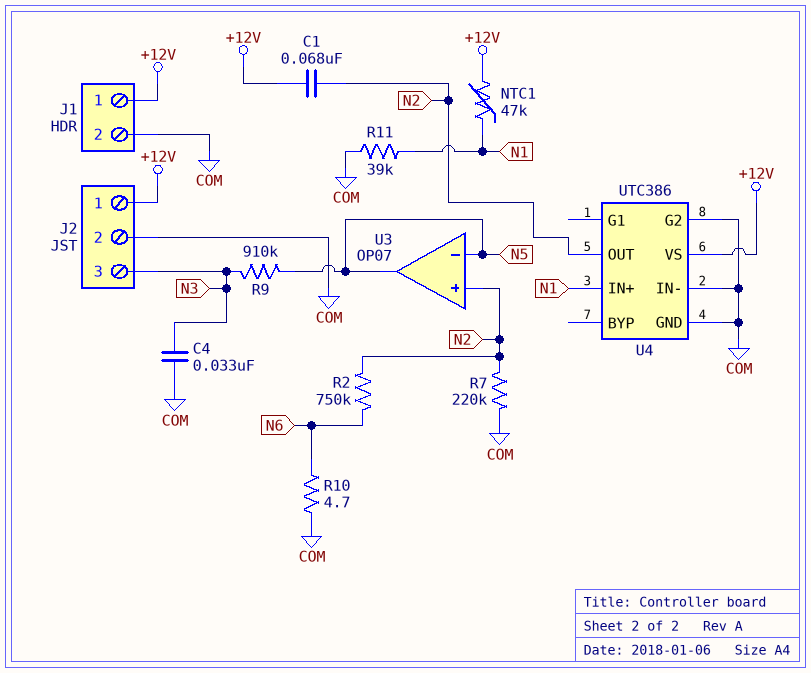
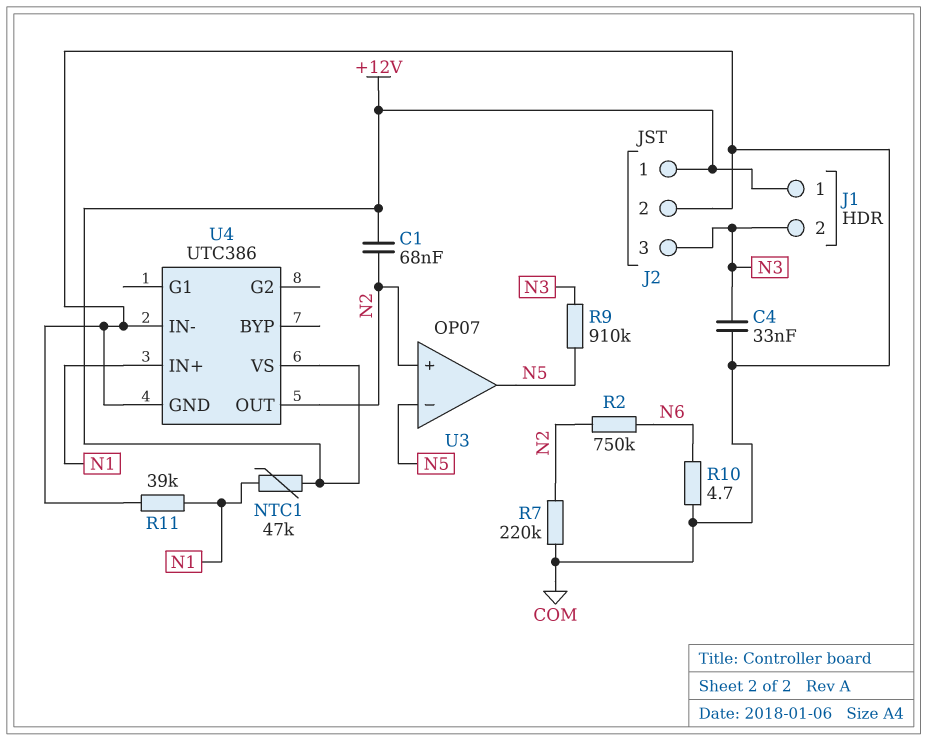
J1 pin 2: COM -> N3
U4 pin G2: COM -> none

